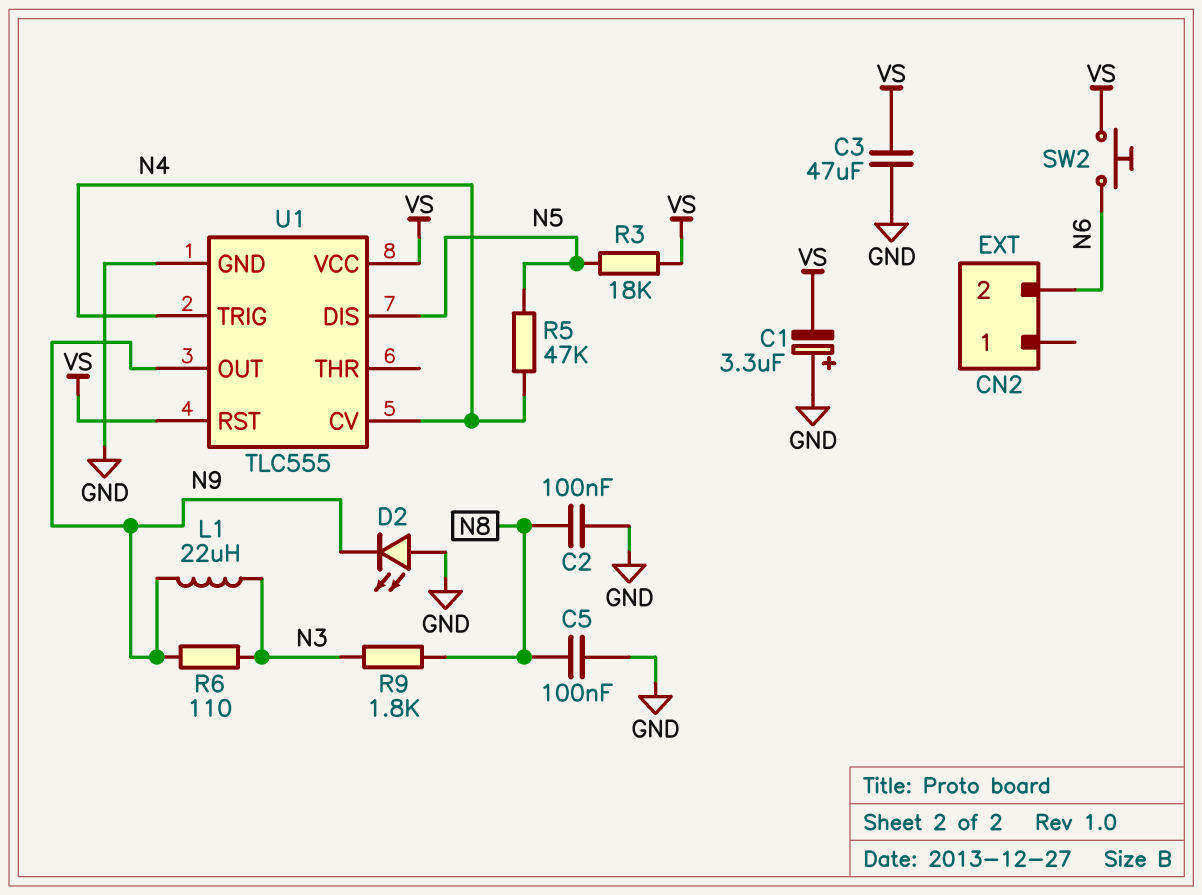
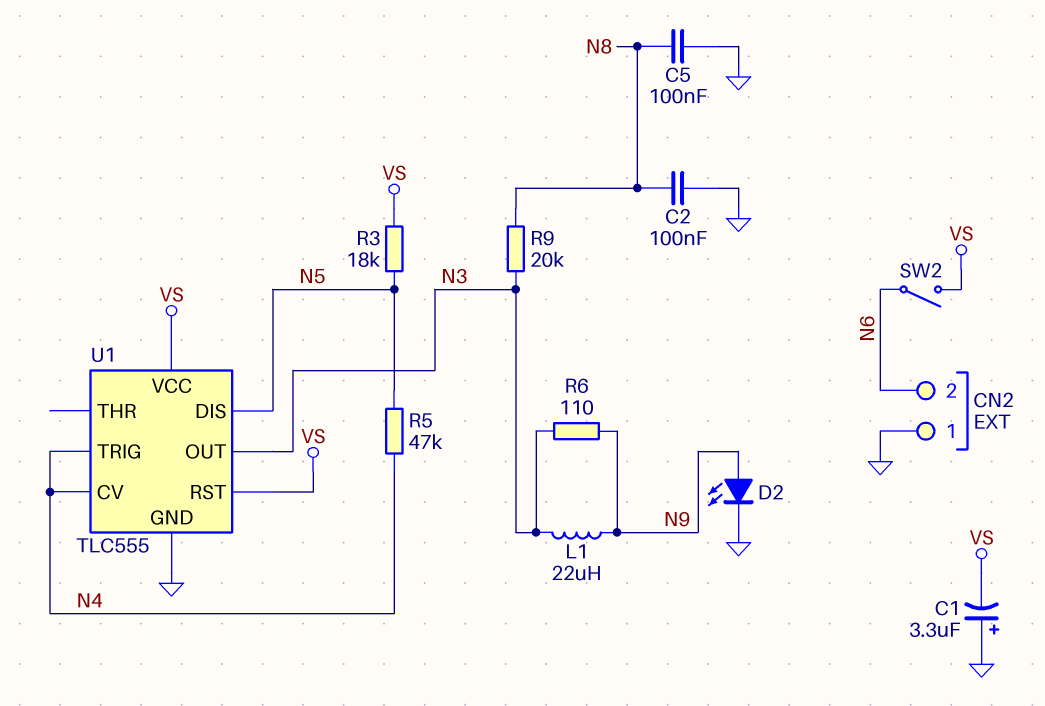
C3: 47uF (GND, VS) -> none
CN2 pin 1: none -> GND
D2: LED (A GND, K N9) -> LED (A N9, K GND)
R9: 1.8k (N3, N8) -> 20k (N3, N8)
SW2: button (N6, VS) -> switch (N6, VS)
U1 pin OUT: N9 -> N3

